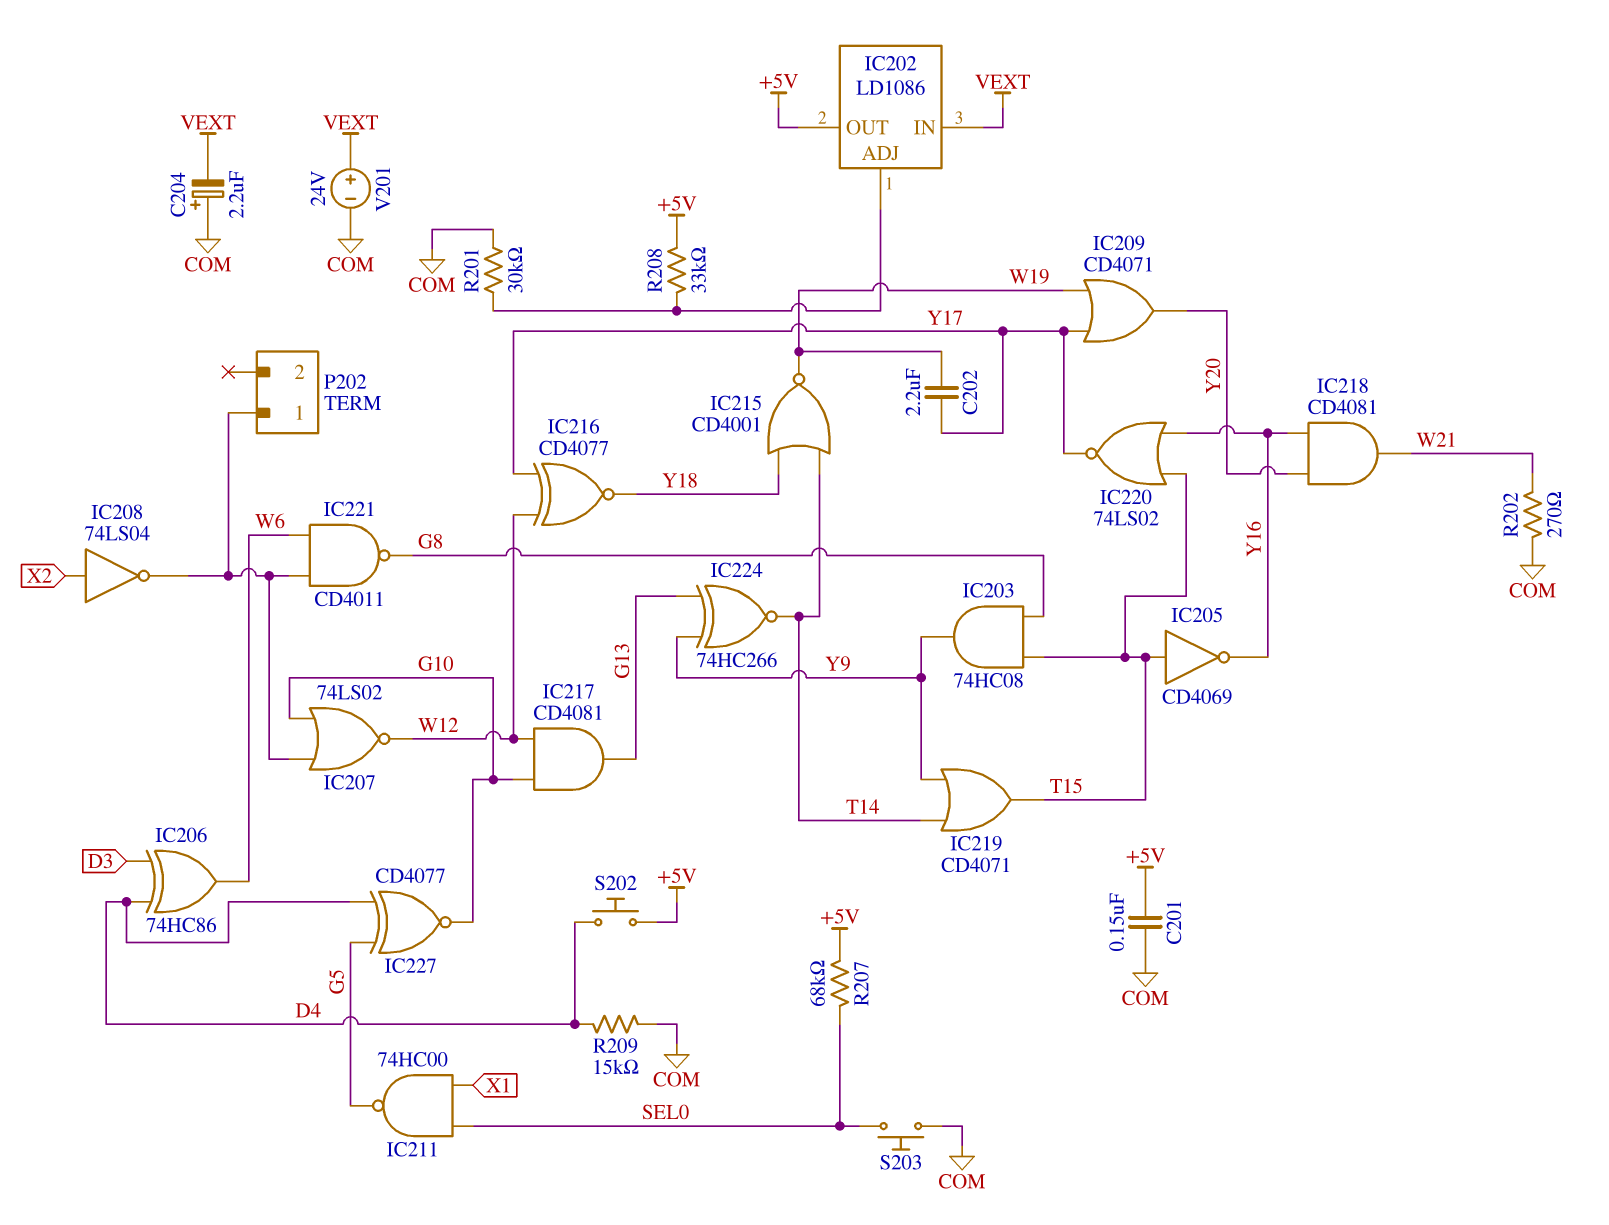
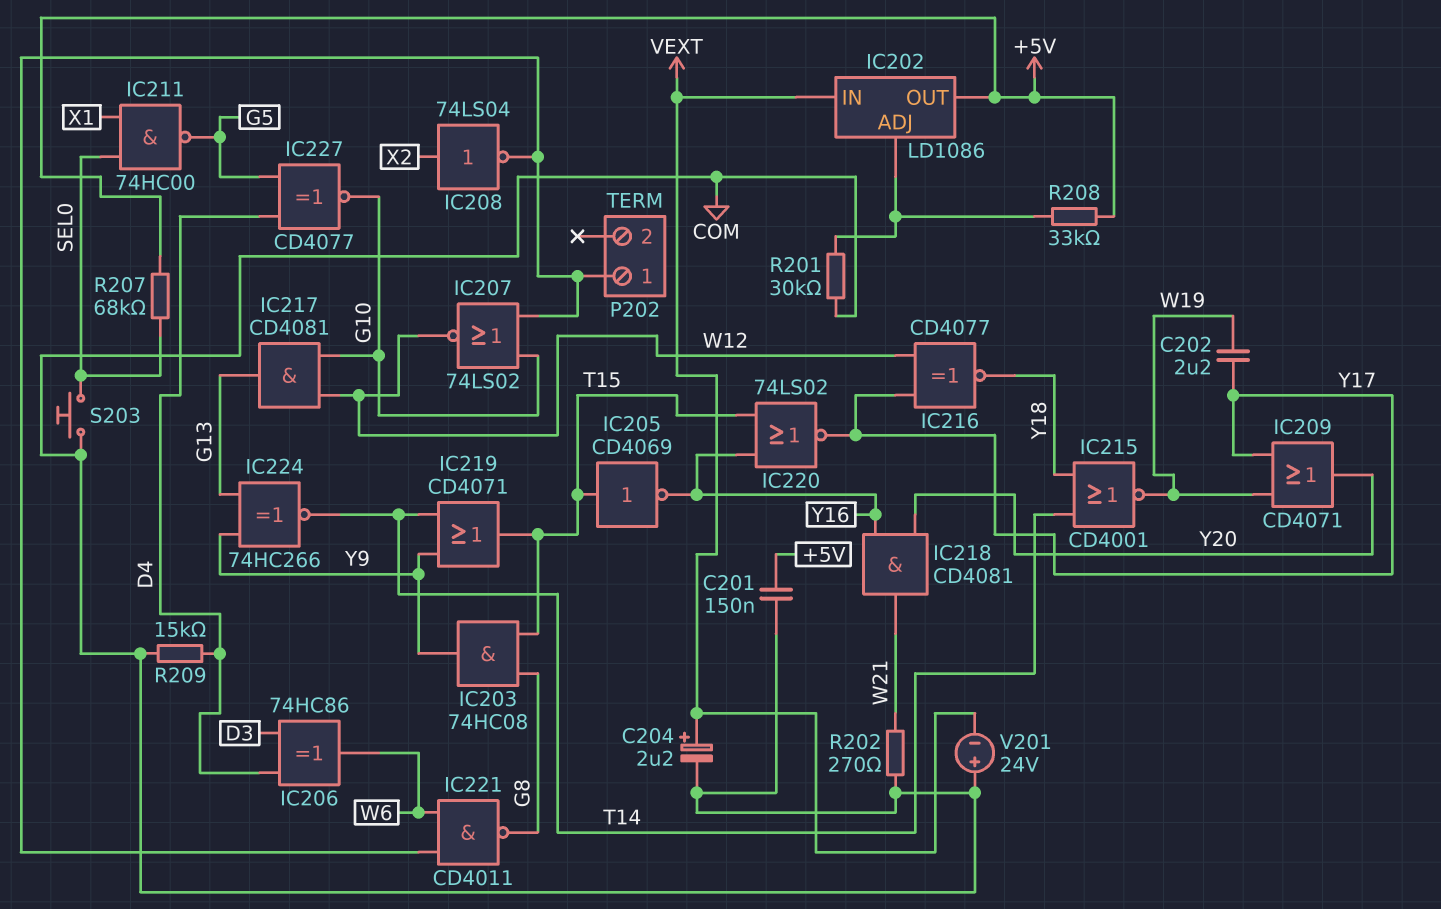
C204: 2.2uF (plus COM, minus VEXT) -> 2.2uF (plus VEXT, minus COM)
S202: button (+5V, D4) -> none
V201: 24V (plus VEXT, minus COM) -> 24V (plus COM, minus VEXT)

